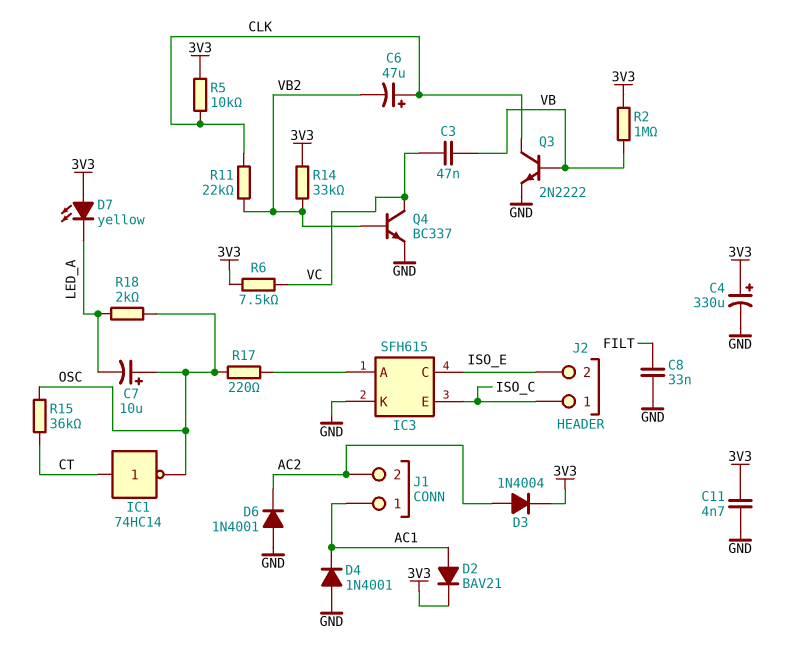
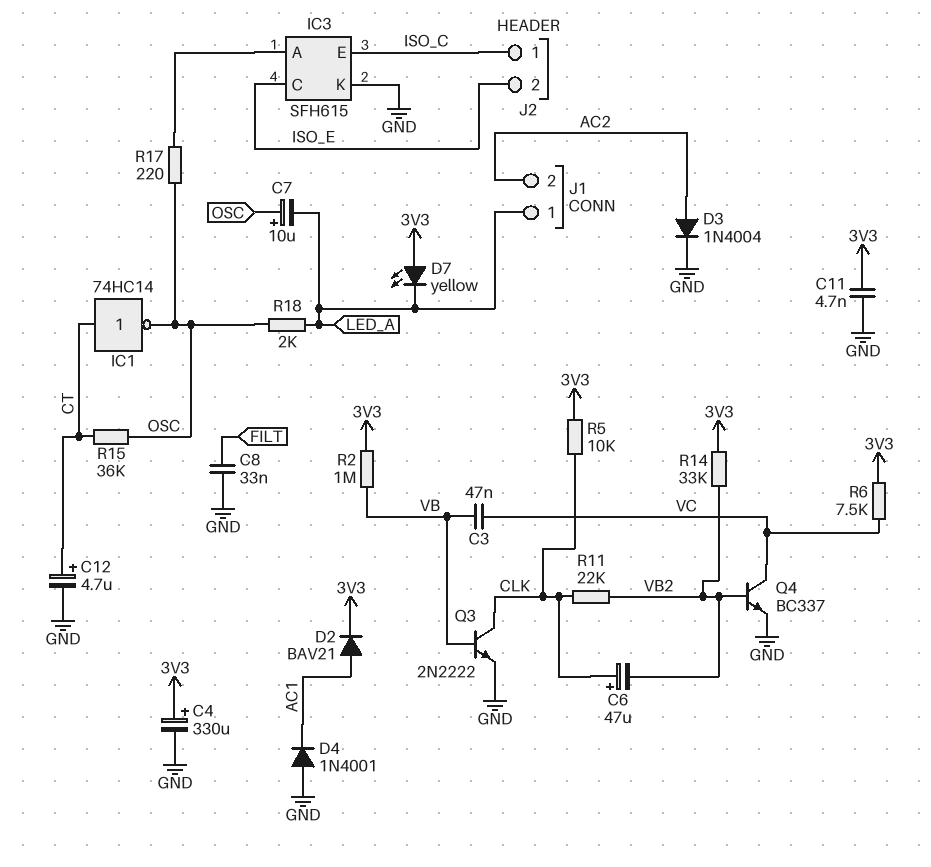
C12: none -> 4.7uF (plus CT, minus GND)
D3: diode 1N4004 (A AC2, K 3V3) -> diode 1N4004 (A AC2, K GND)
D6: diode 1N4001 (A GND, K AC2) -> none
J1 pin 1: AC1 -> LED_A

